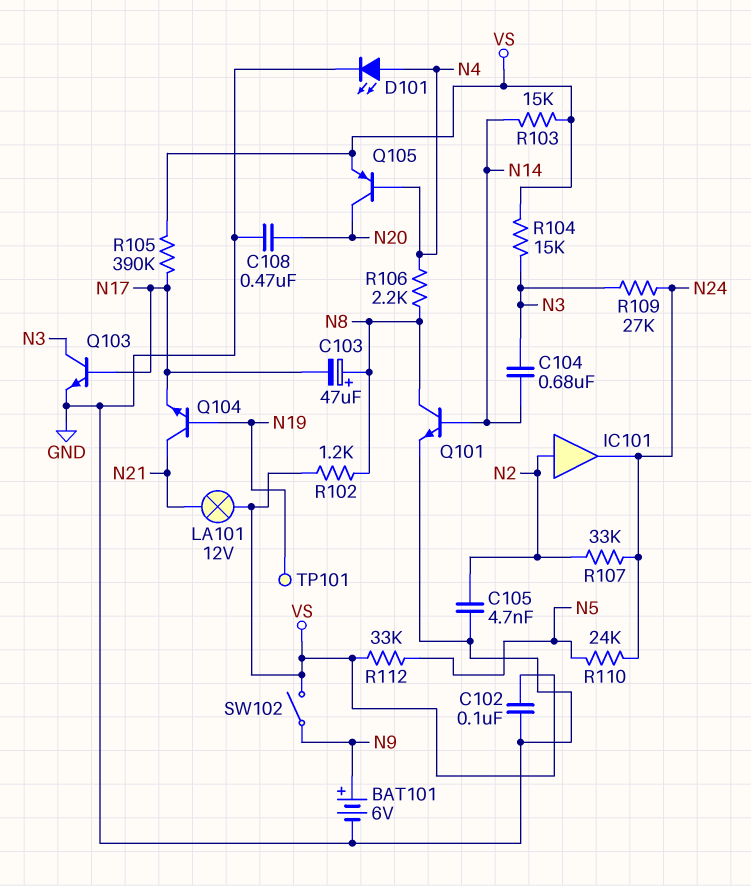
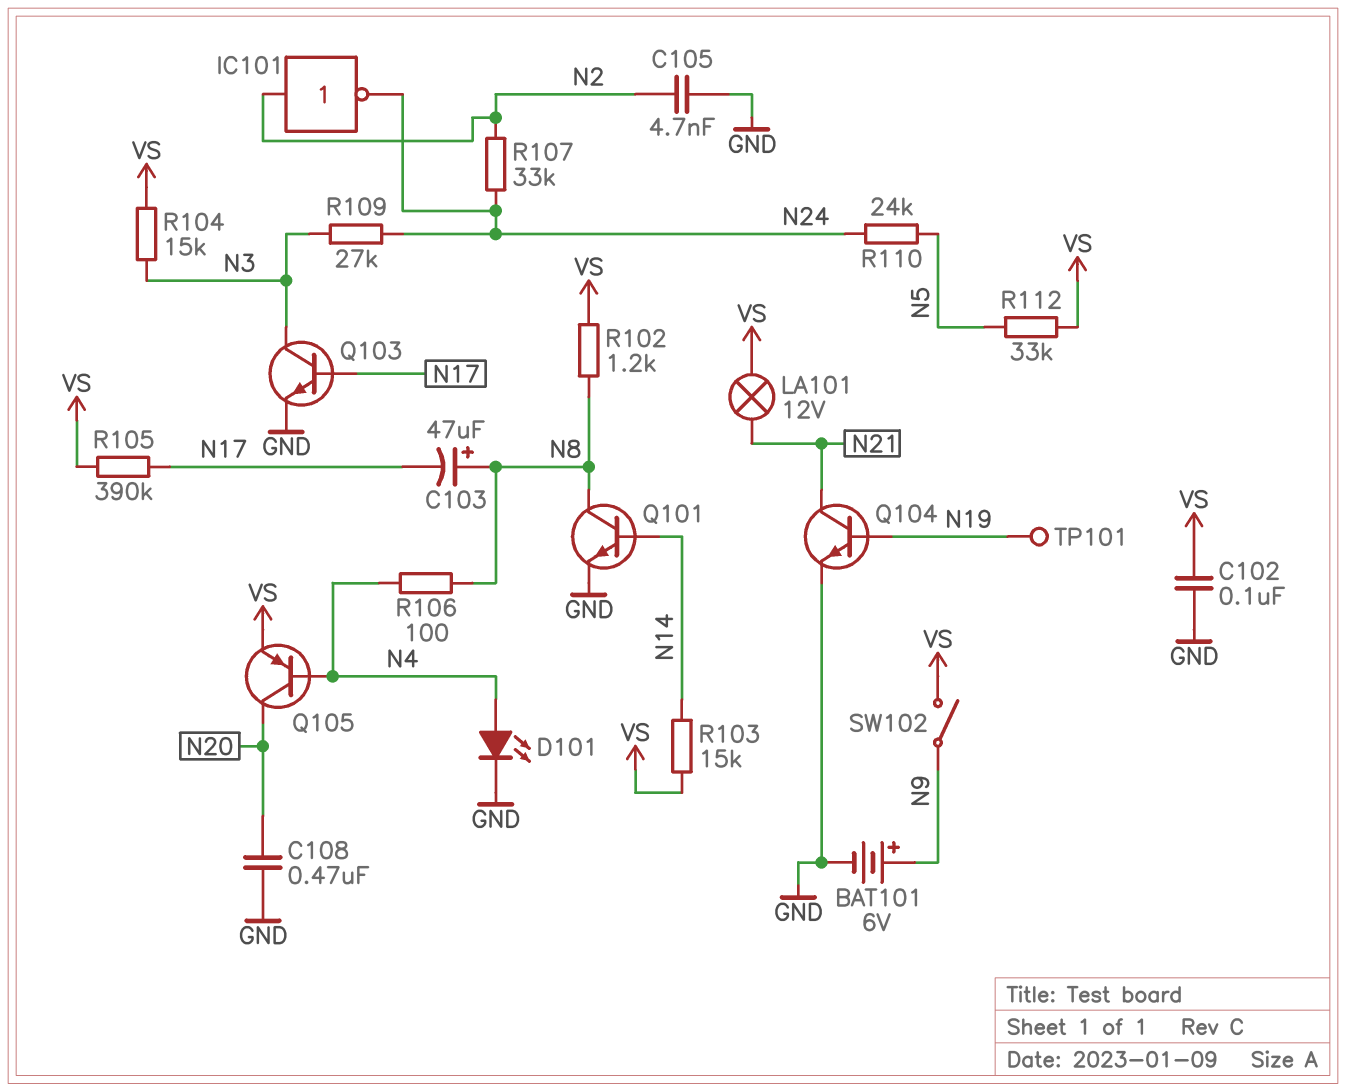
C104: 680nF (N3, N14) -> none
IC101: buffer (in N2, out N24) -> NOT (in N2, out N24)
Q104: NPN (B N19, C N21, E N17) -> NPN (B N19, C N21, E GND)
R106: 2.2k (N4, N8) -> 100 (N4, N8)

